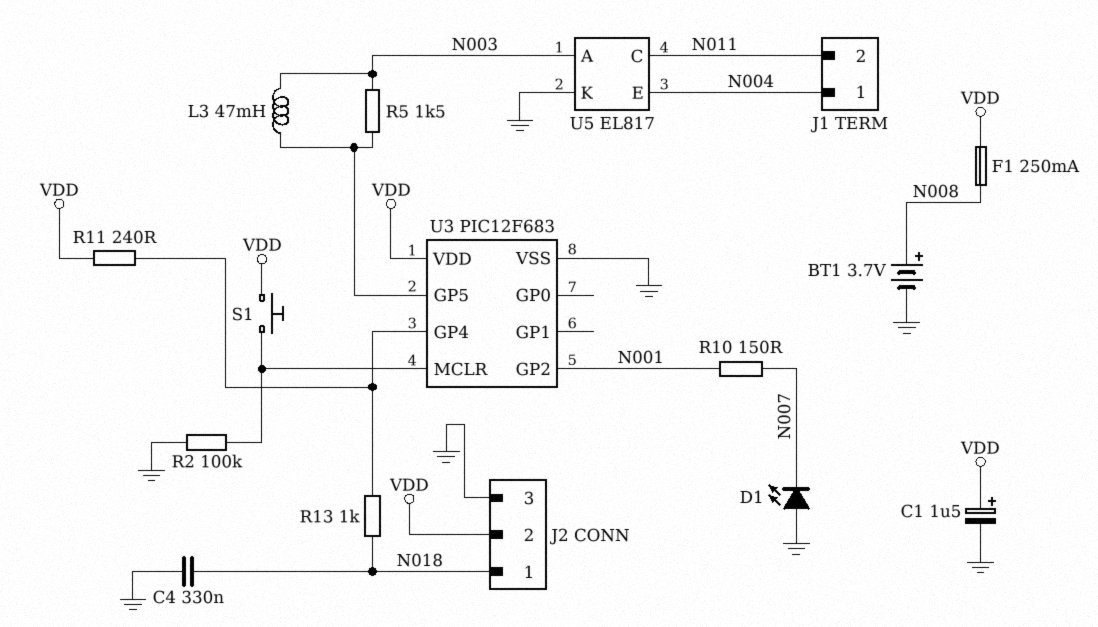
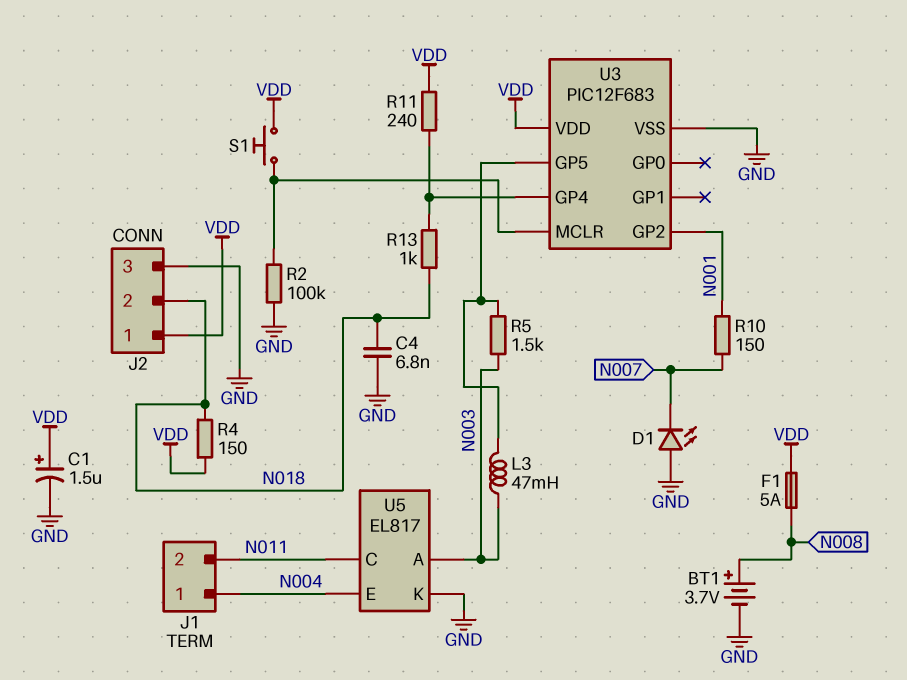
C4: 330nF (GND, N018) -> 6.8nF (GND, N018)
F1: 250mA (N008, VDD) -> 5A (N008, VDD)
J2 pin 1: N018 -> VDD
J2 pin 2: VDD -> N018
R4: none -> 150 (N018, VDD)

